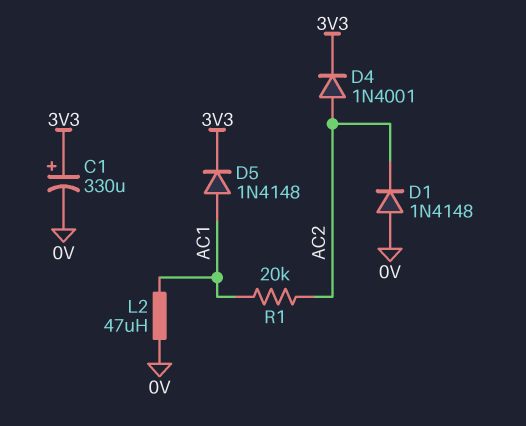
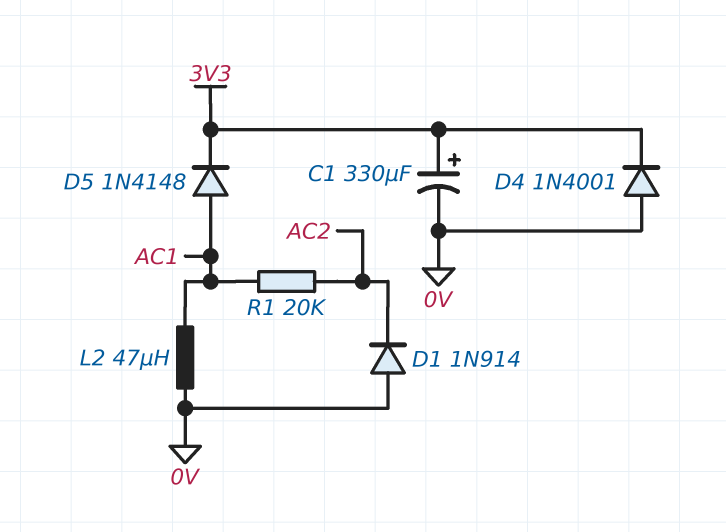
D1: diode 1N4148 (A 0V, K AC2) -> diode 1N914 (A 0V, K AC2)
D4: diode 1N4001 (A AC2, K 3V3) -> diode 1N4001 (A 0V, K 3V3)

